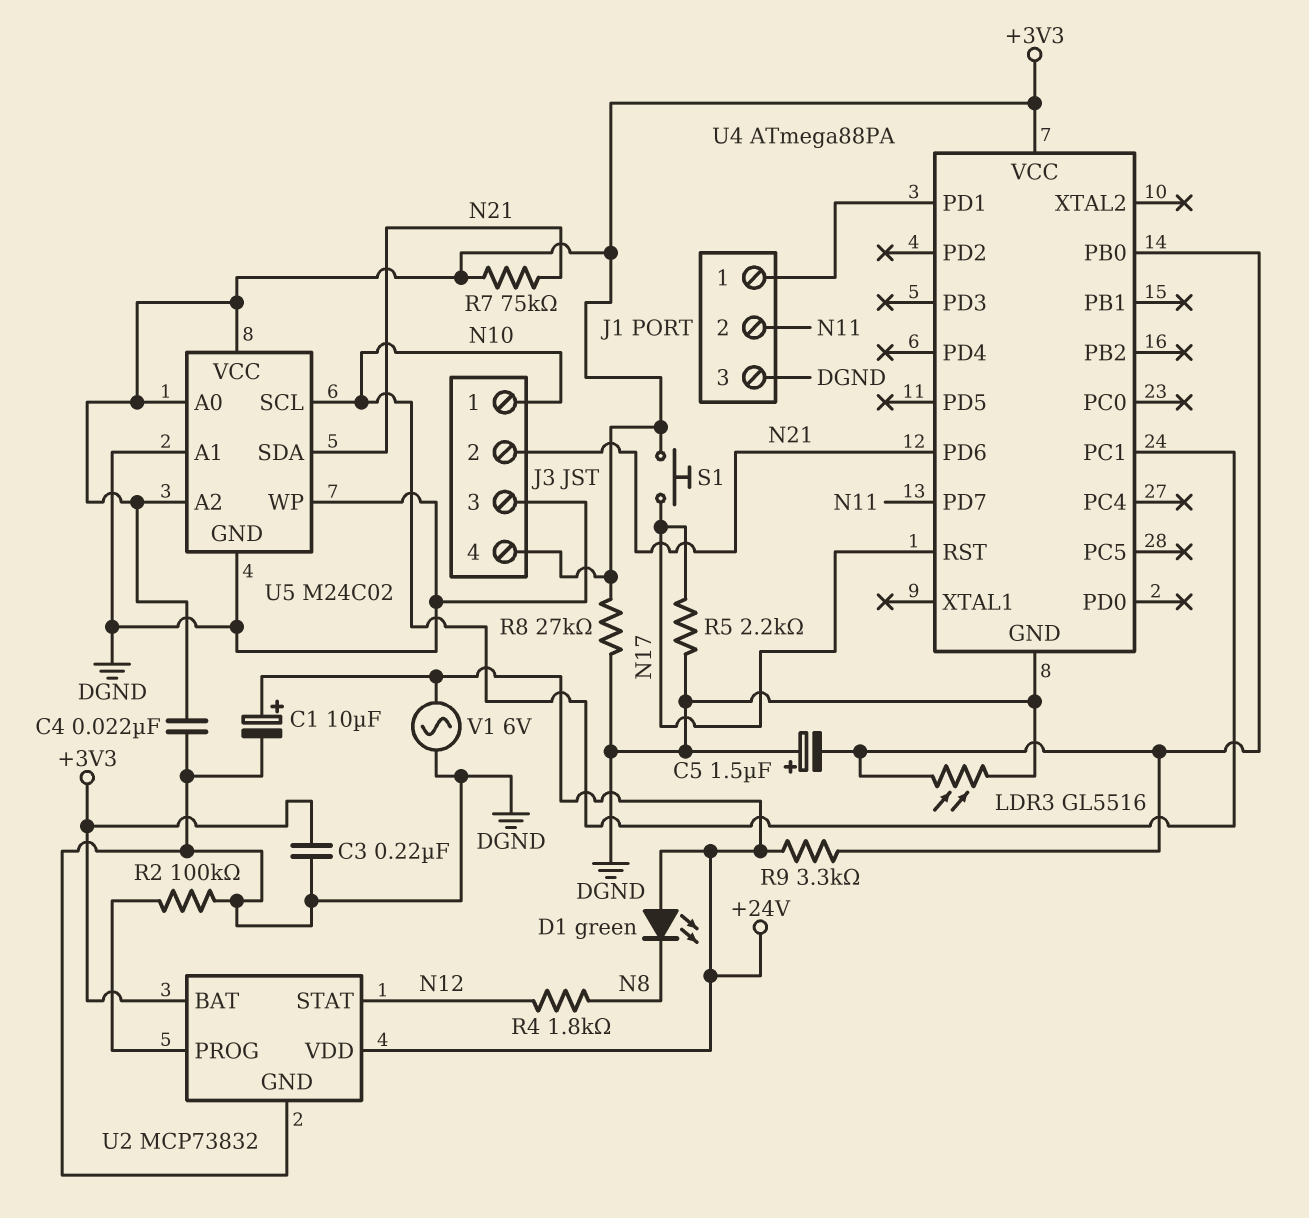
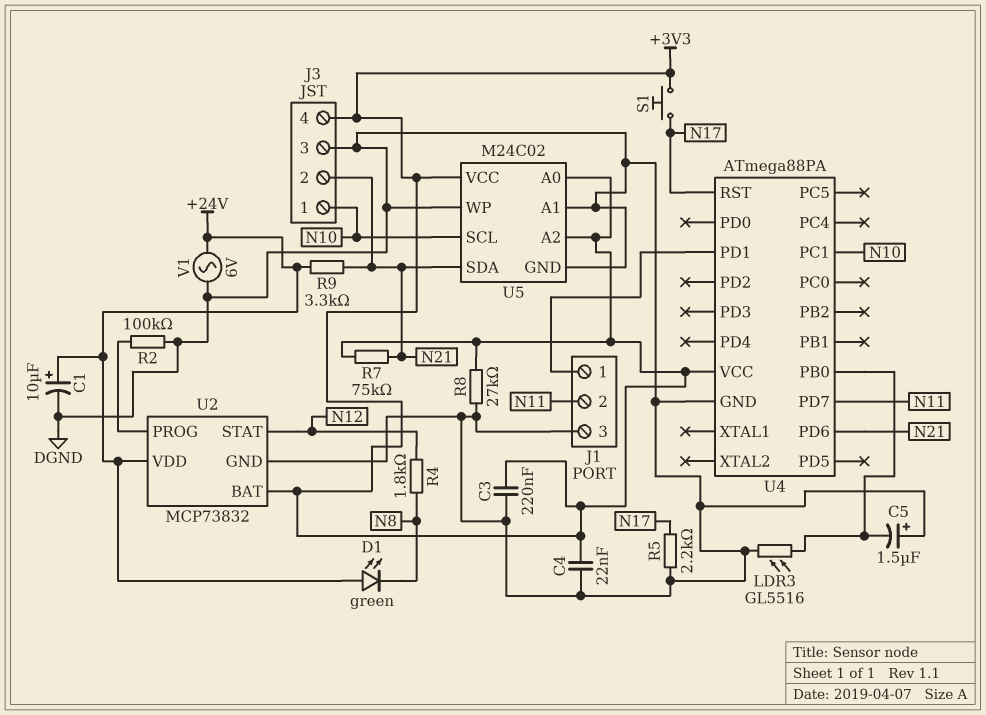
R9: 3.3k (+24V, U4/PB0) -> 3.3k (+24V, N21)

